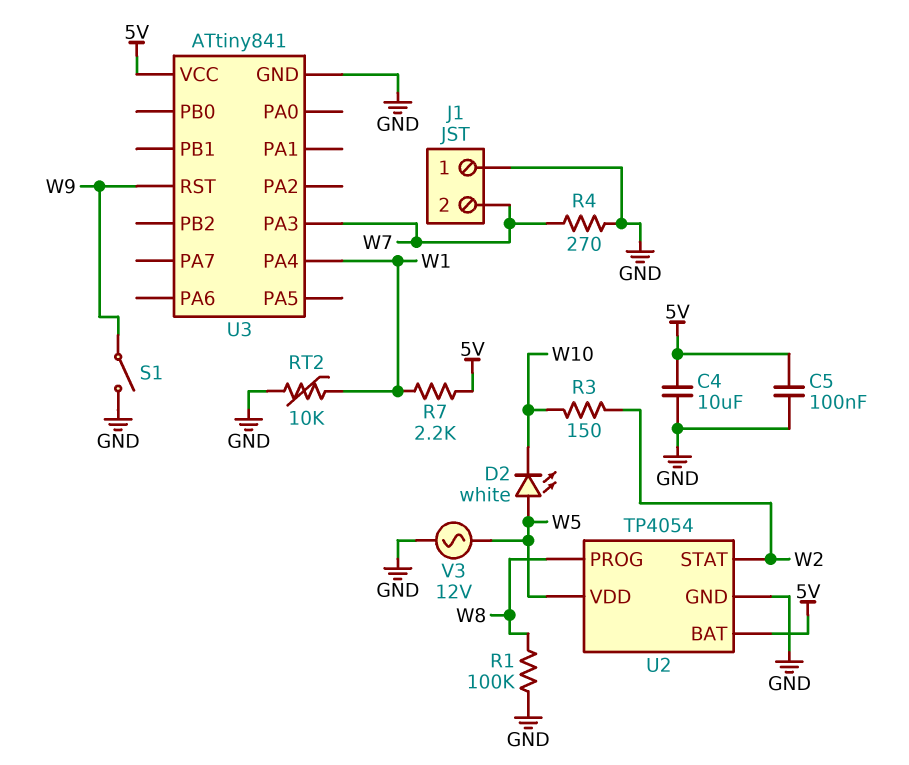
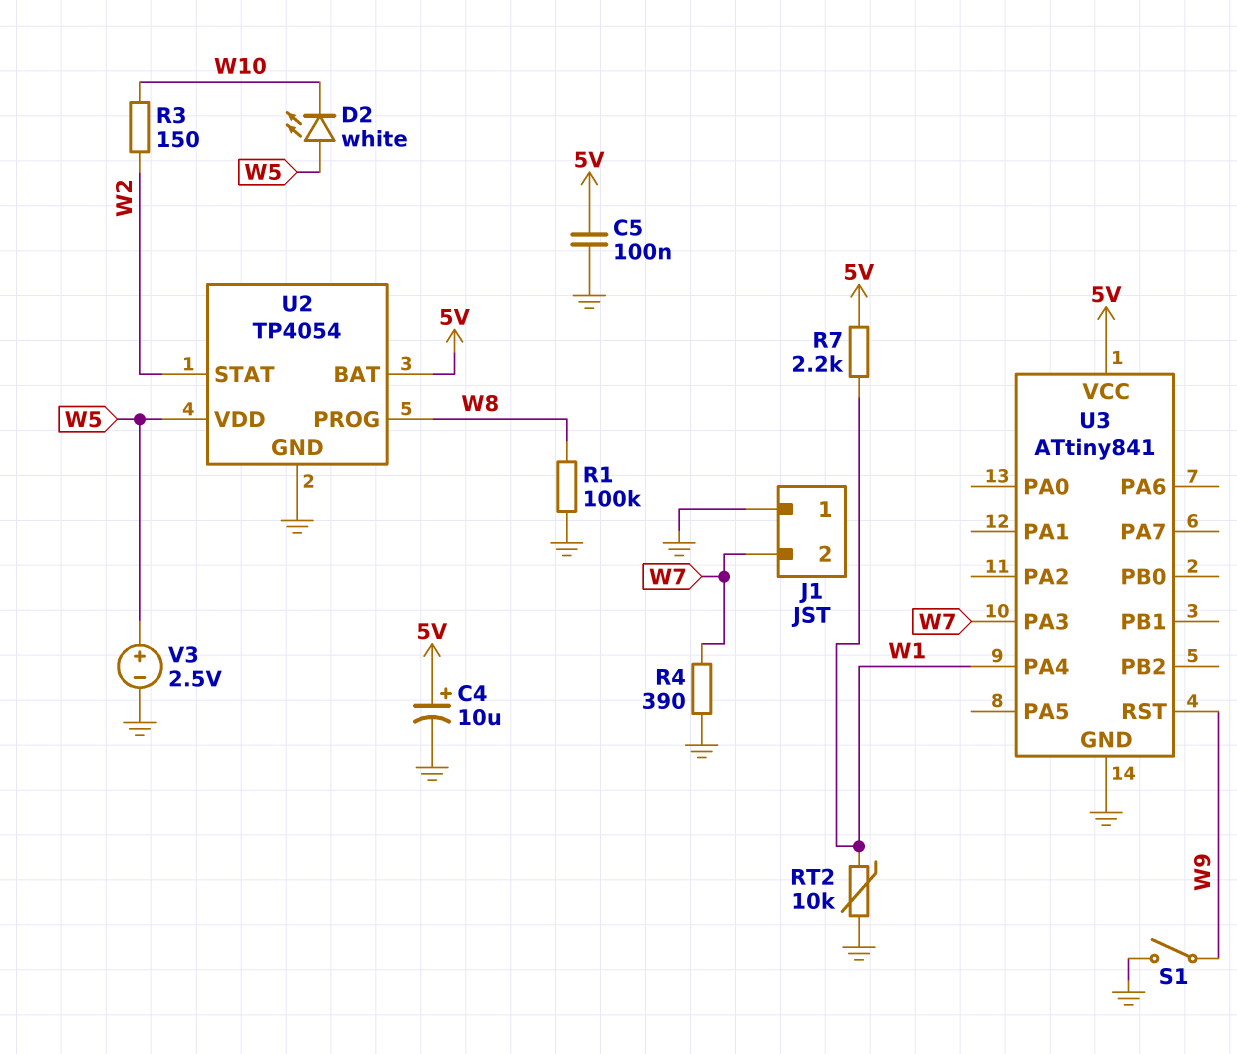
C4: 10uF (5V, GND) -> 10uF (plus 5V, minus GND)
R4: 270 (GND, W7) -> 390 (GND, W7)
V3: AC 12V (GND, W5) -> 2.5V (plus W5, minus GND)

